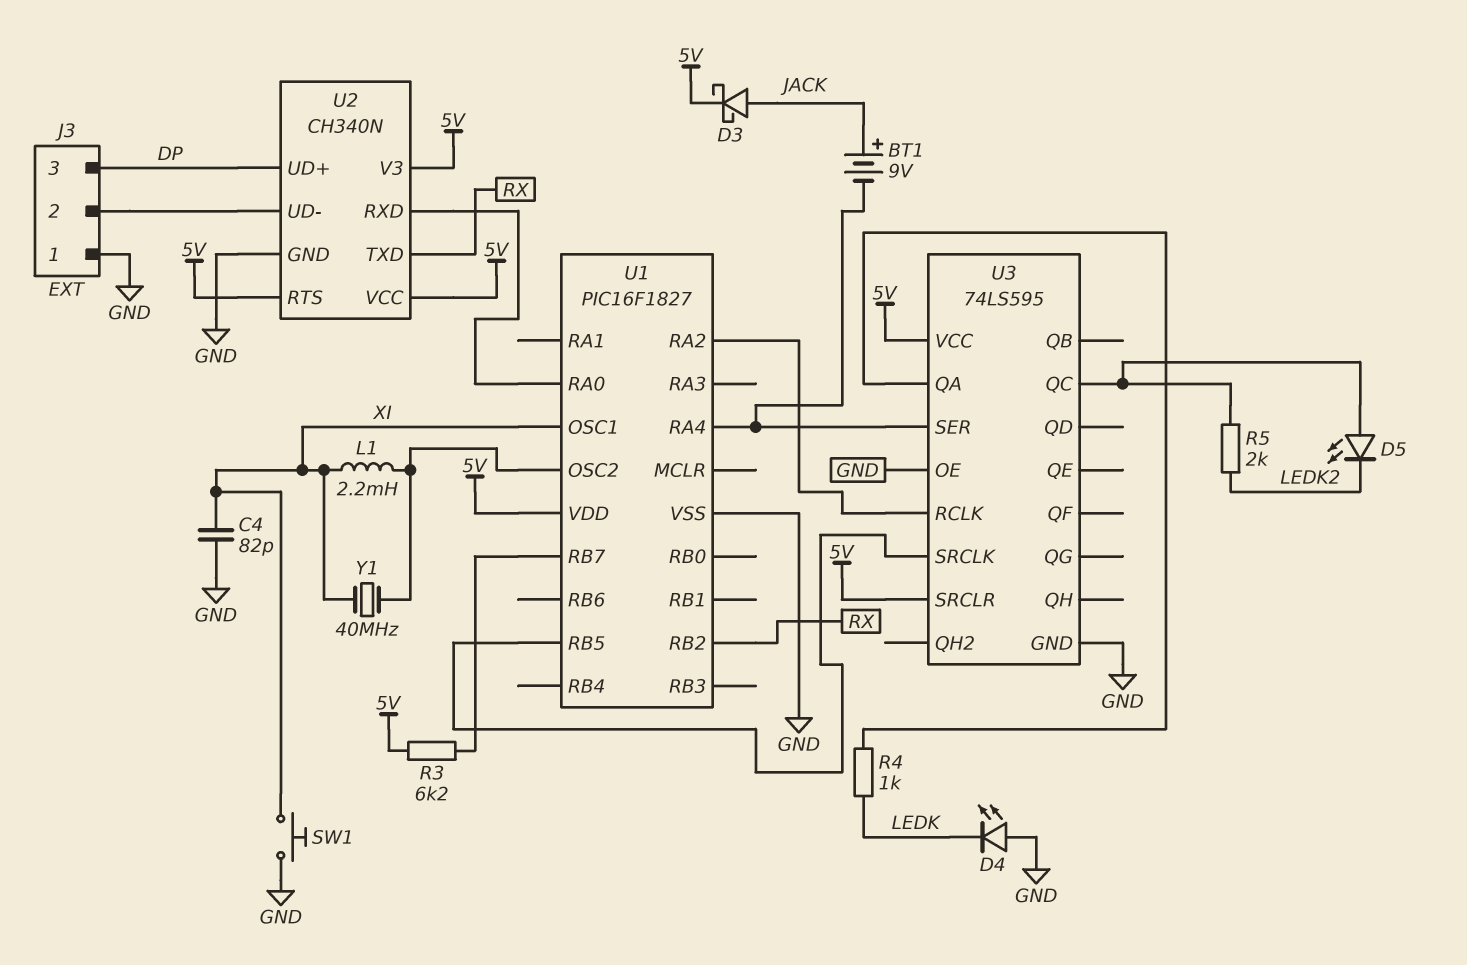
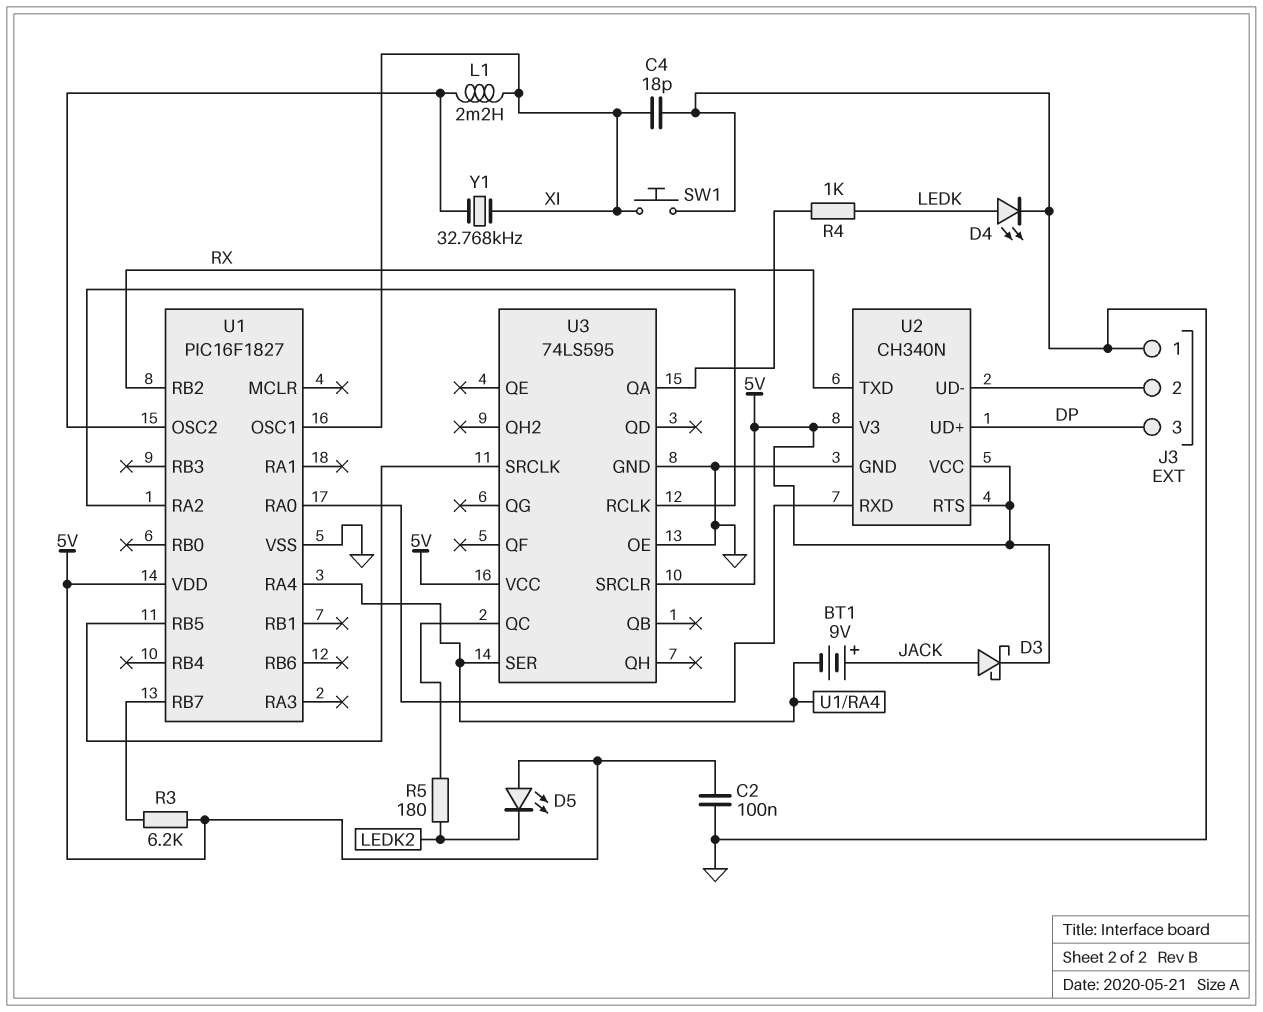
C2: none -> 100nF (5V, GND)
C4: 82pF (GND, XI) -> 18pF (GND, XI)
D4: LED (A GND, K LEDK) -> LED (A LEDK, K GND)
D5: LED (A U3/QC, K LEDK2) -> LED (A 5V, K LEDK2)
R5: 2k (LEDK2, U3/QC) -> 180 (LEDK2, U3/QC)
Y1: 40MHz (U1/OSC2, XI) -> 32.768kHz (U1/OSC2, XI)

